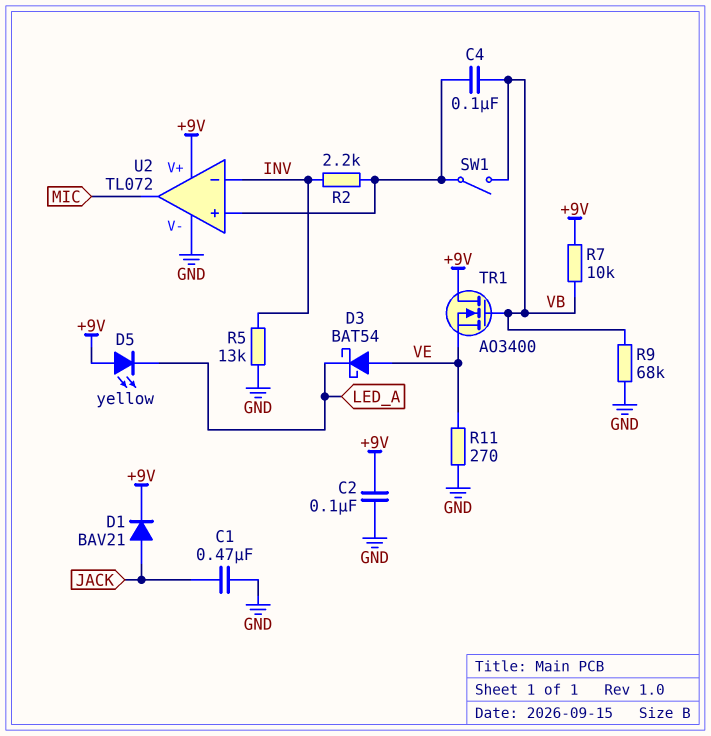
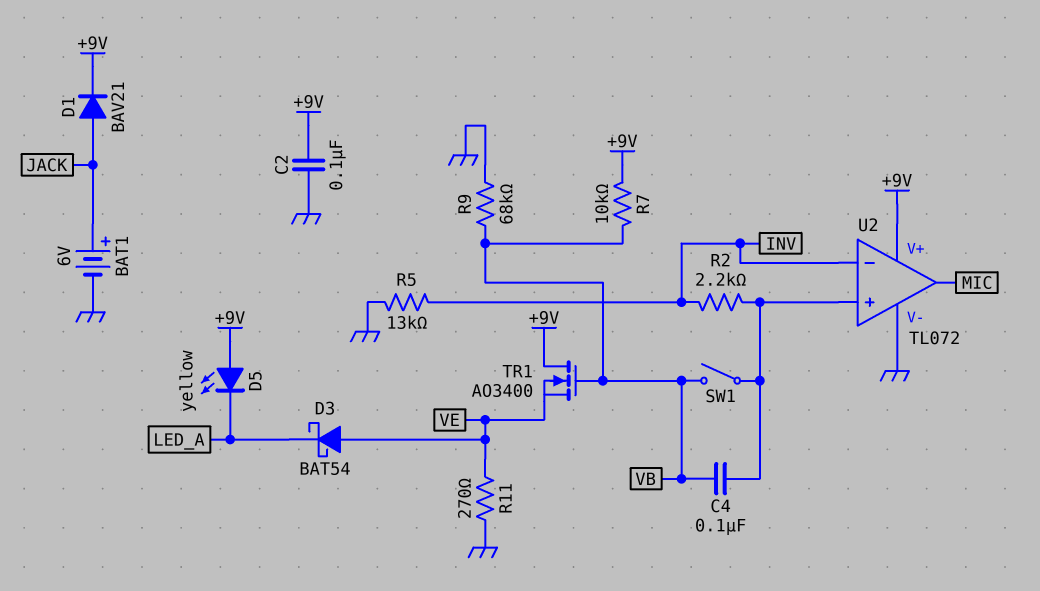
BAT1: none -> 6V (plus JACK, minus GND)
C1: 470nF (GND, JACK) -> none

